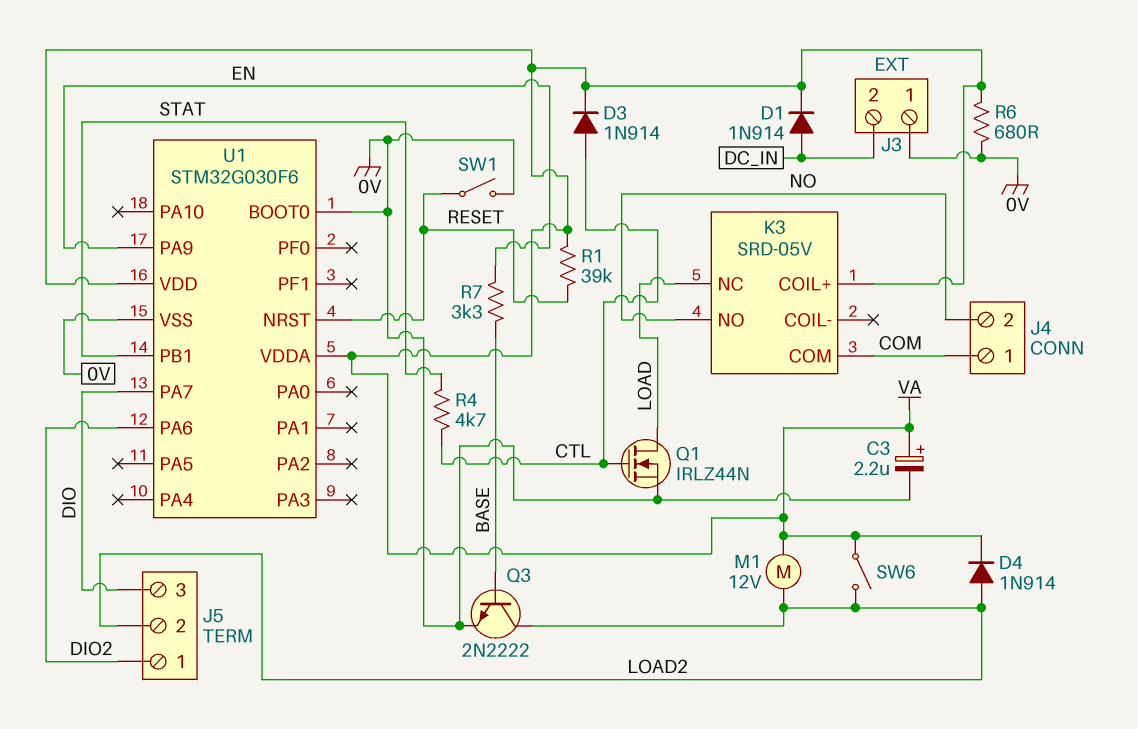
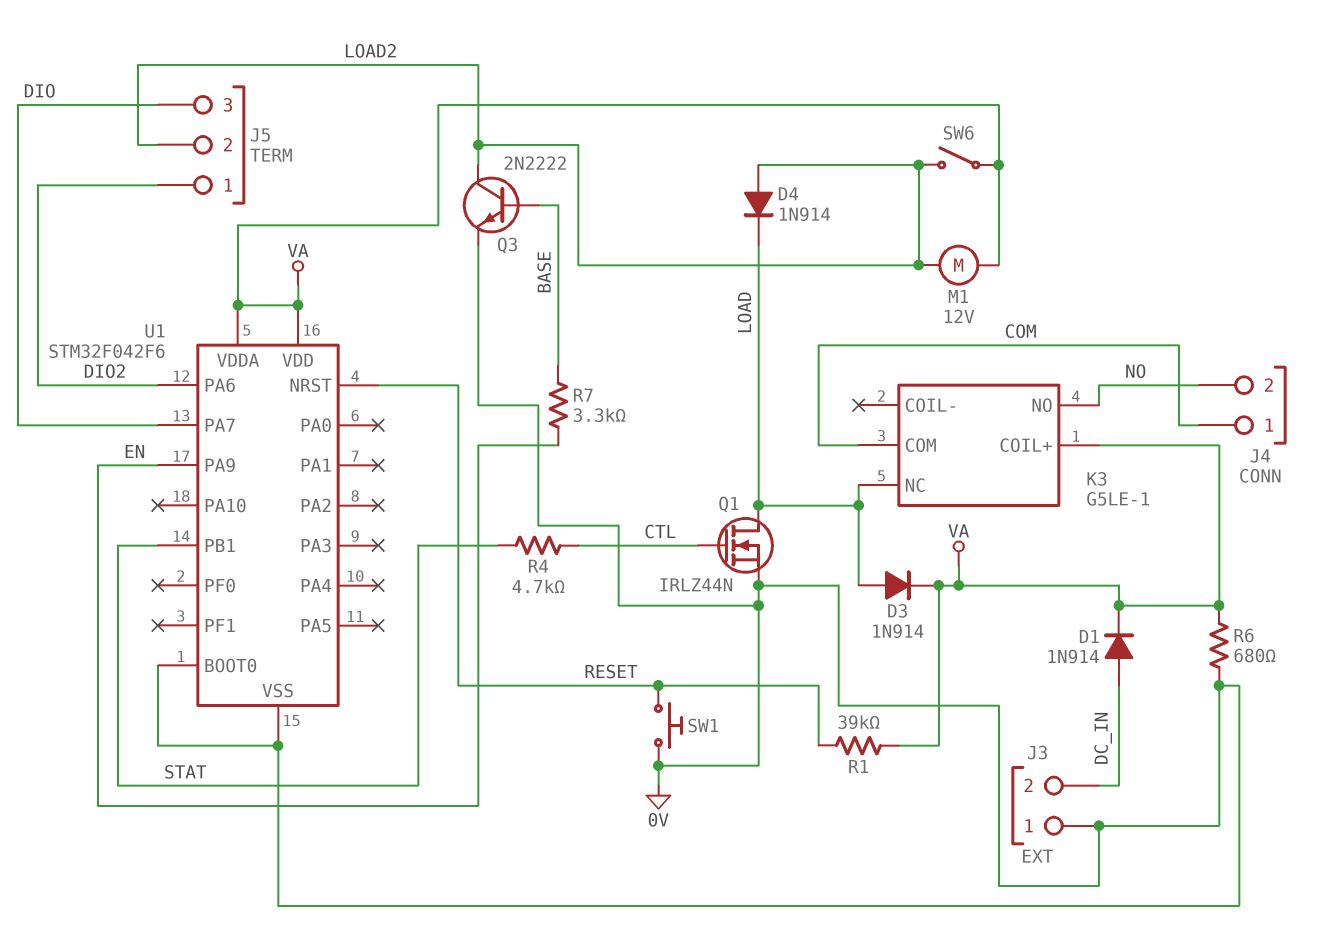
C3: 2.2uF (plus VA, minus 0V) -> none
D3: diode 1N914 (A CTL, K VA) -> diode 1N914 (A LOAD, K VA)
D4: diode 1N914 (A LOAD2, K VA) -> diode 1N914 (A LOAD2, K LOAD)
K3: SRD-05V -> G5LE-1
SW1: switch (0V, RESET) -> button (0V, RESET)
U1: STM32G030F6 -> STM32F042F6

